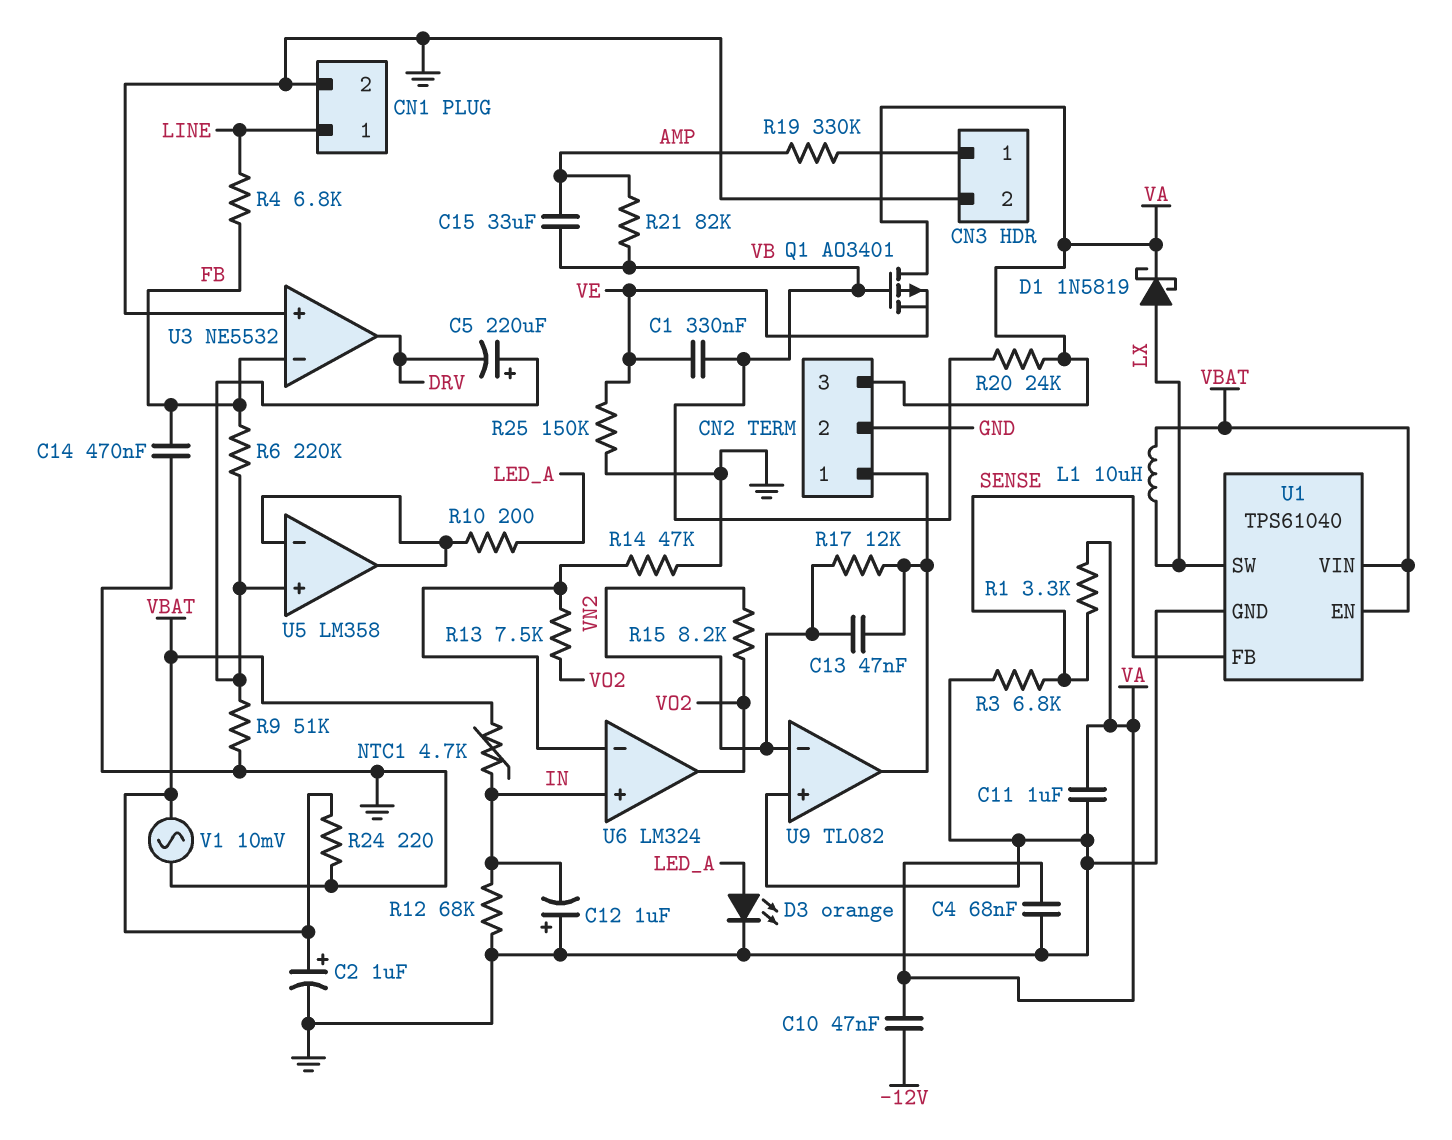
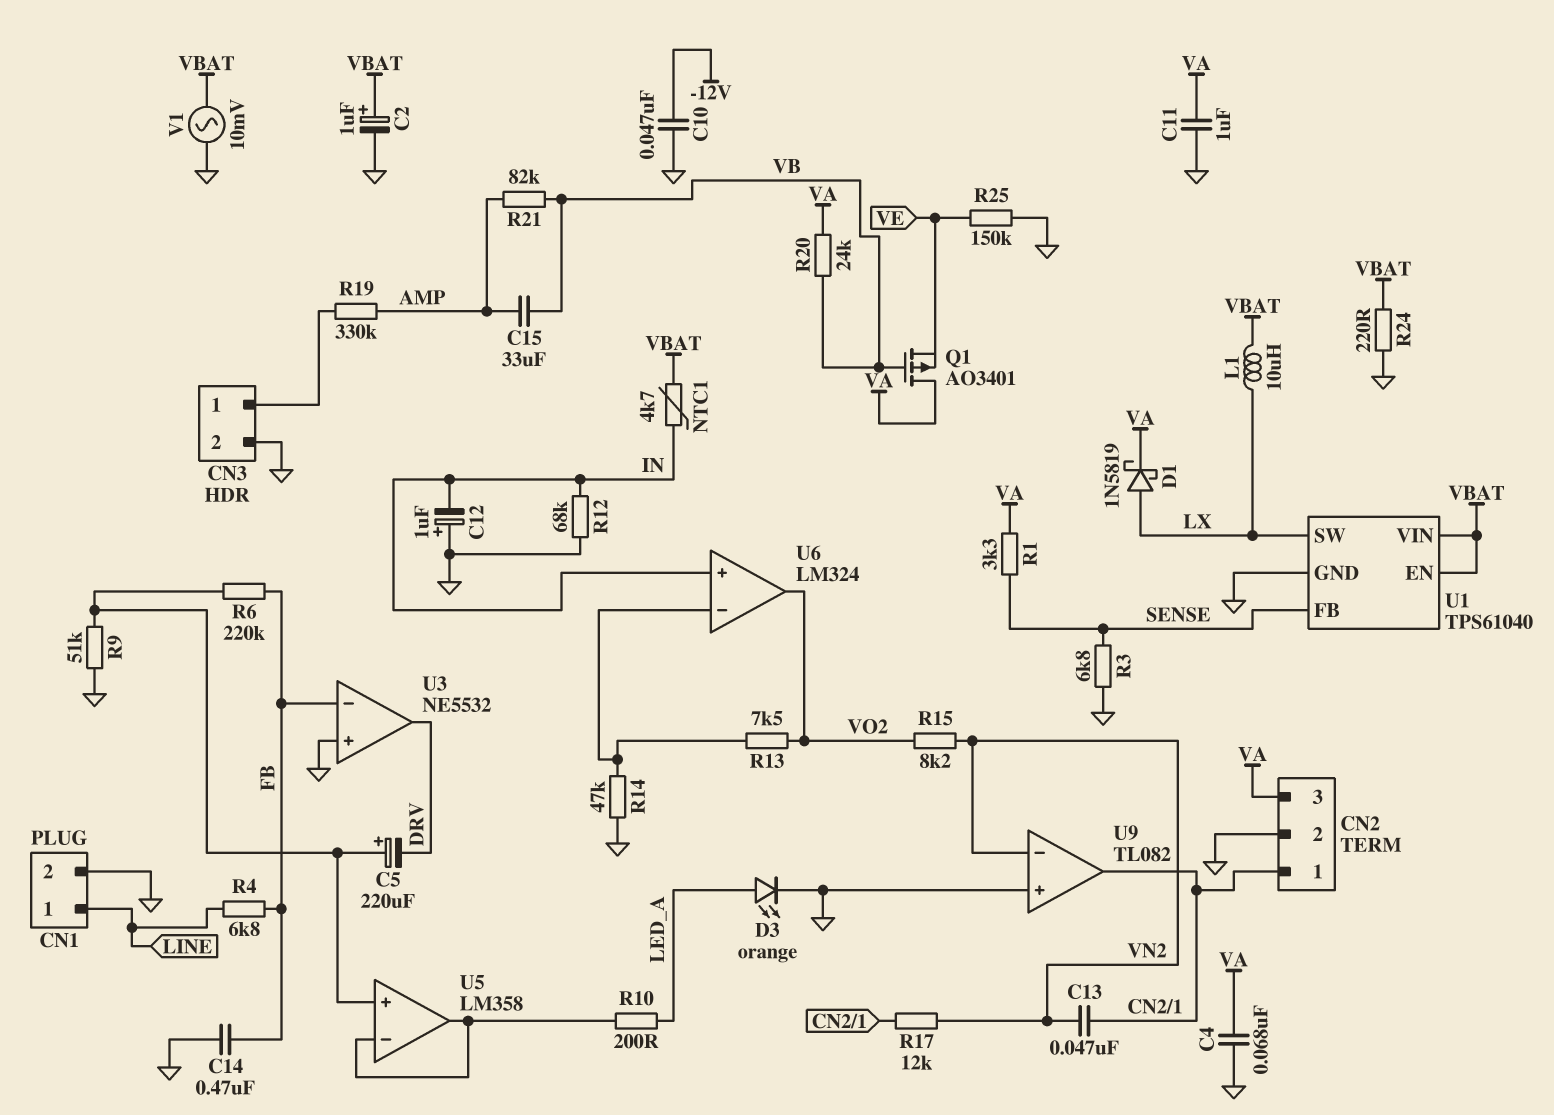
C1: 330nF (VB, VE) -> none
C10: 47nF (-12V, VA) -> 47nF (-12V, GND)

